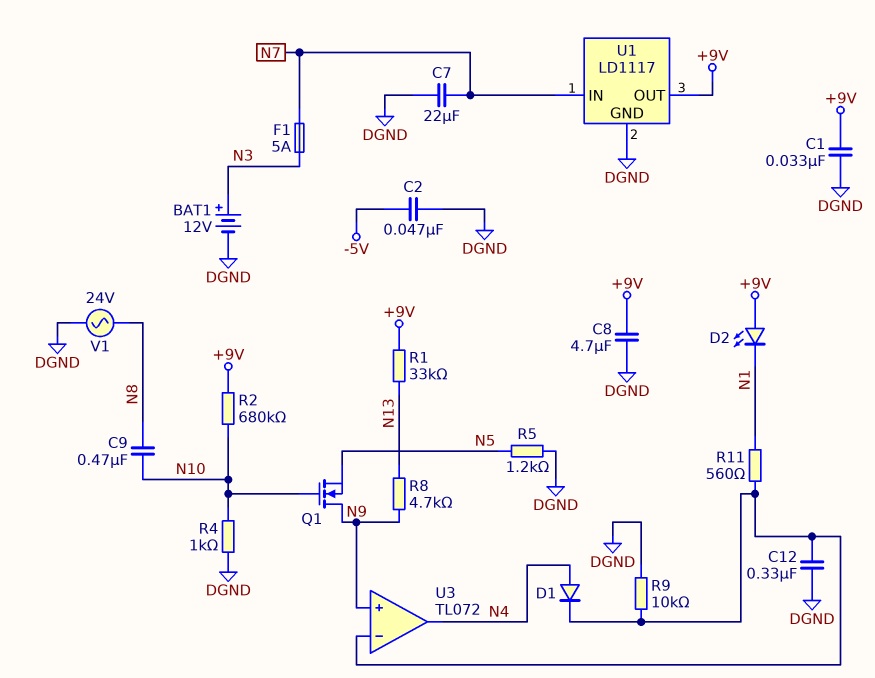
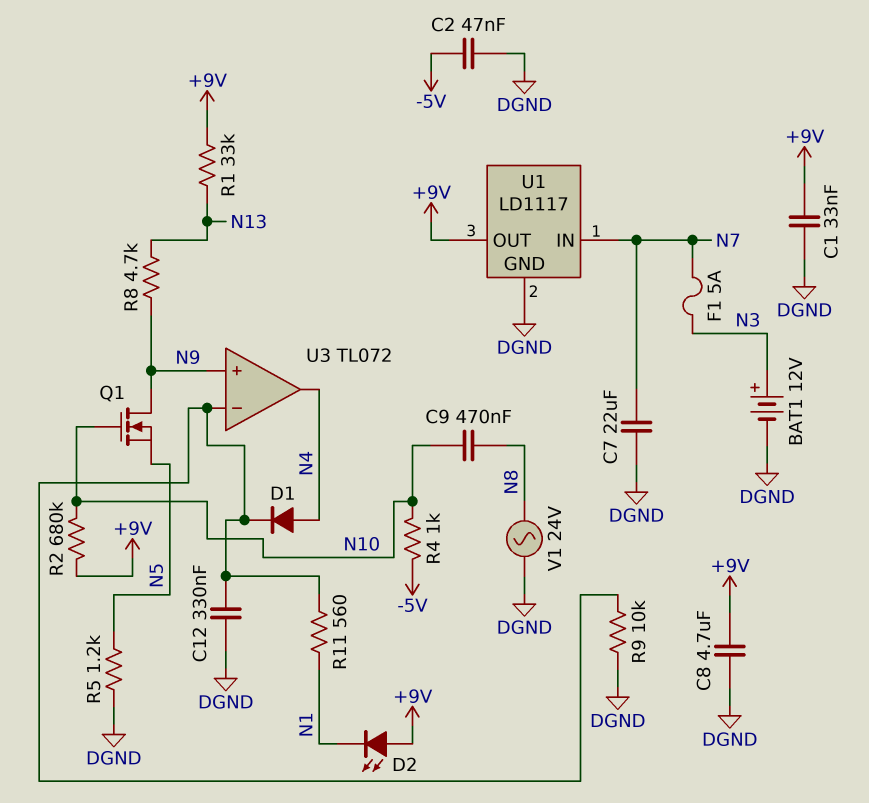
R4: 1k (DGND, N10) -> 1k (-5V, N10)

